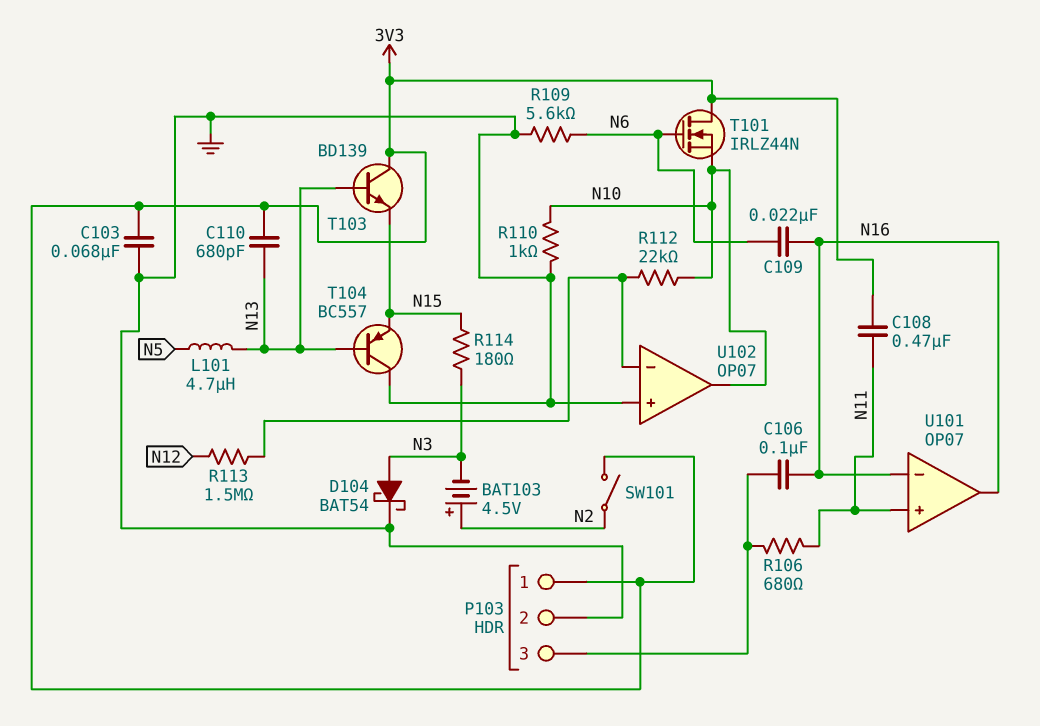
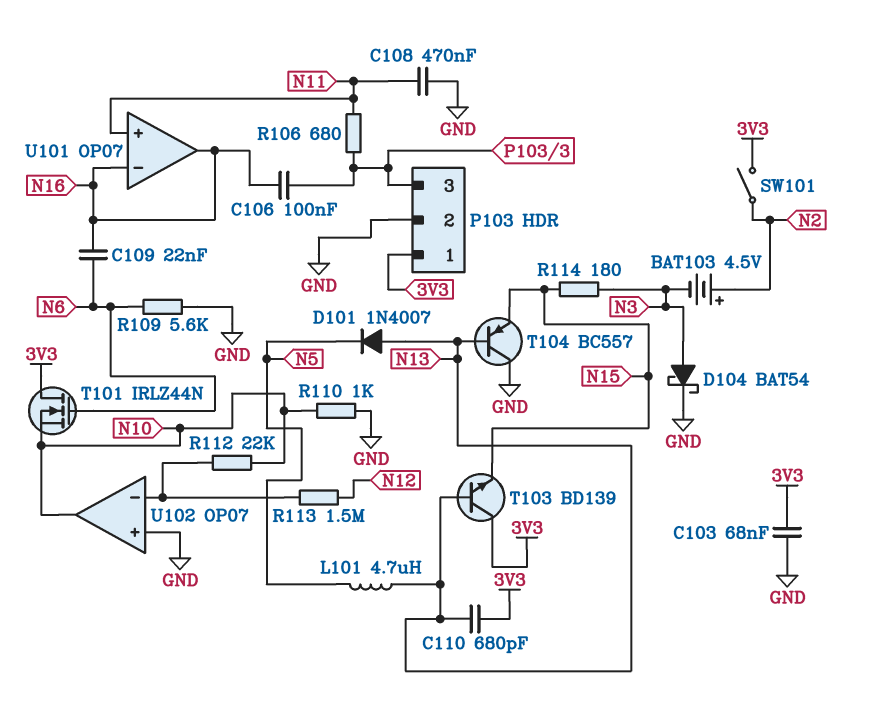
C108: 470nF (3V3, N11) -> 470nF (GND, N11)
D101: none -> diode 1N4007 (A N13, K N5)

